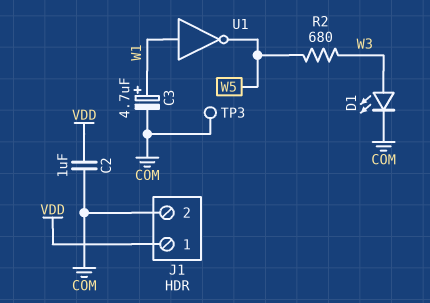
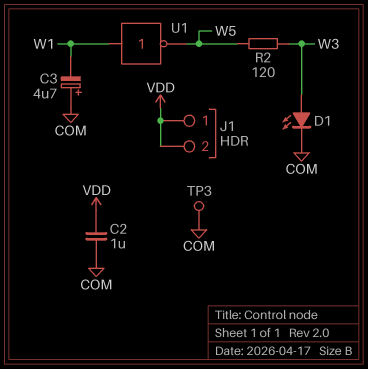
C3: 4.7uF (plus W1, minus COM) -> 4.7uF (plus COM, minus W1)
J1 pin 2: COM -> VDD
R2: 680 (W3, W5) -> 120 (W3, W5)

